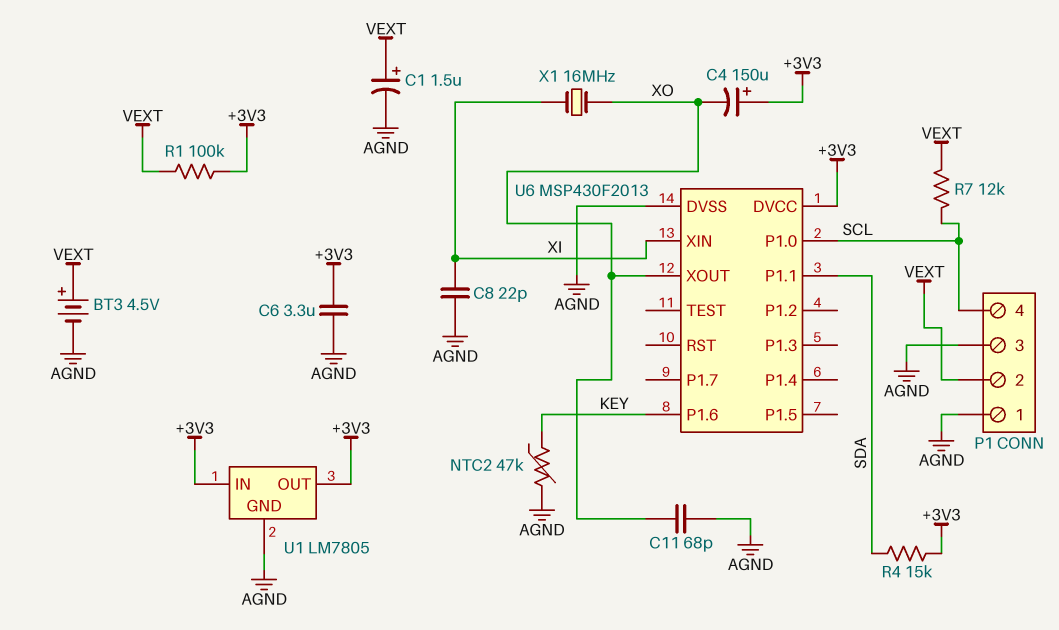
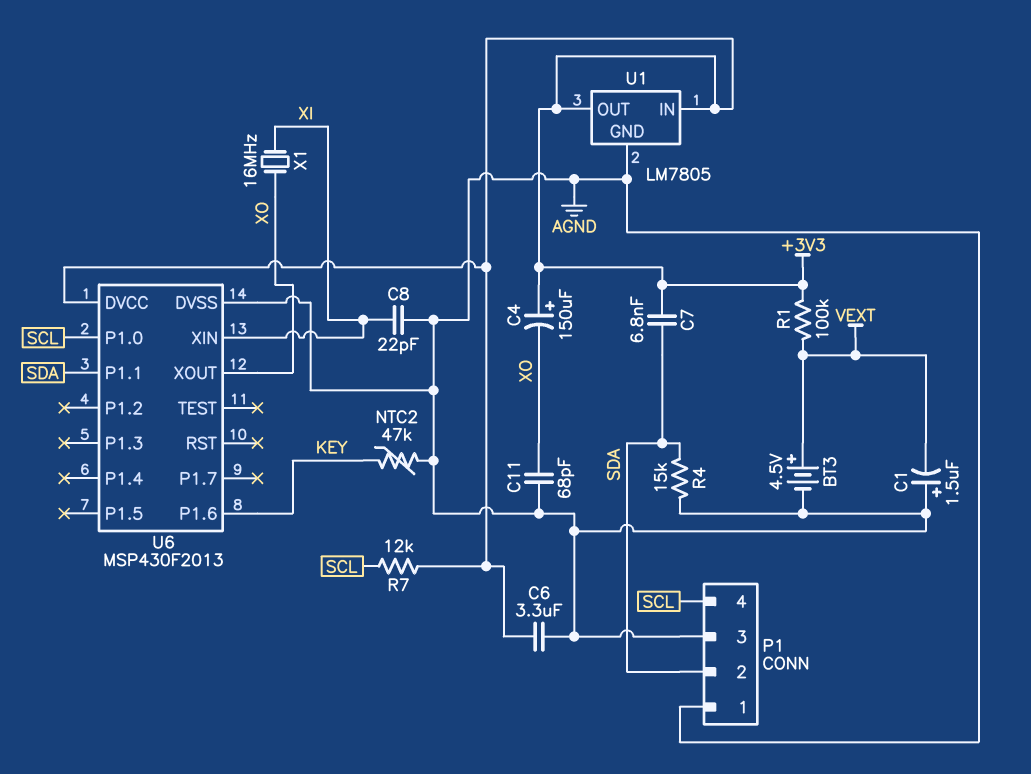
C1: 1.5uF (plus VEXT, minus AGND) -> 1.5uF (plus AGND, minus VEXT)
C7: none -> 6.8nF (+3V3, SDA)
P1 pin 2: VEXT -> SDA
R4: 15k (+3V3, SDA) -> 15k (AGND, SDA)
R7: 12k (SCL, VEXT) -> 12k (+3V3, SCL)

